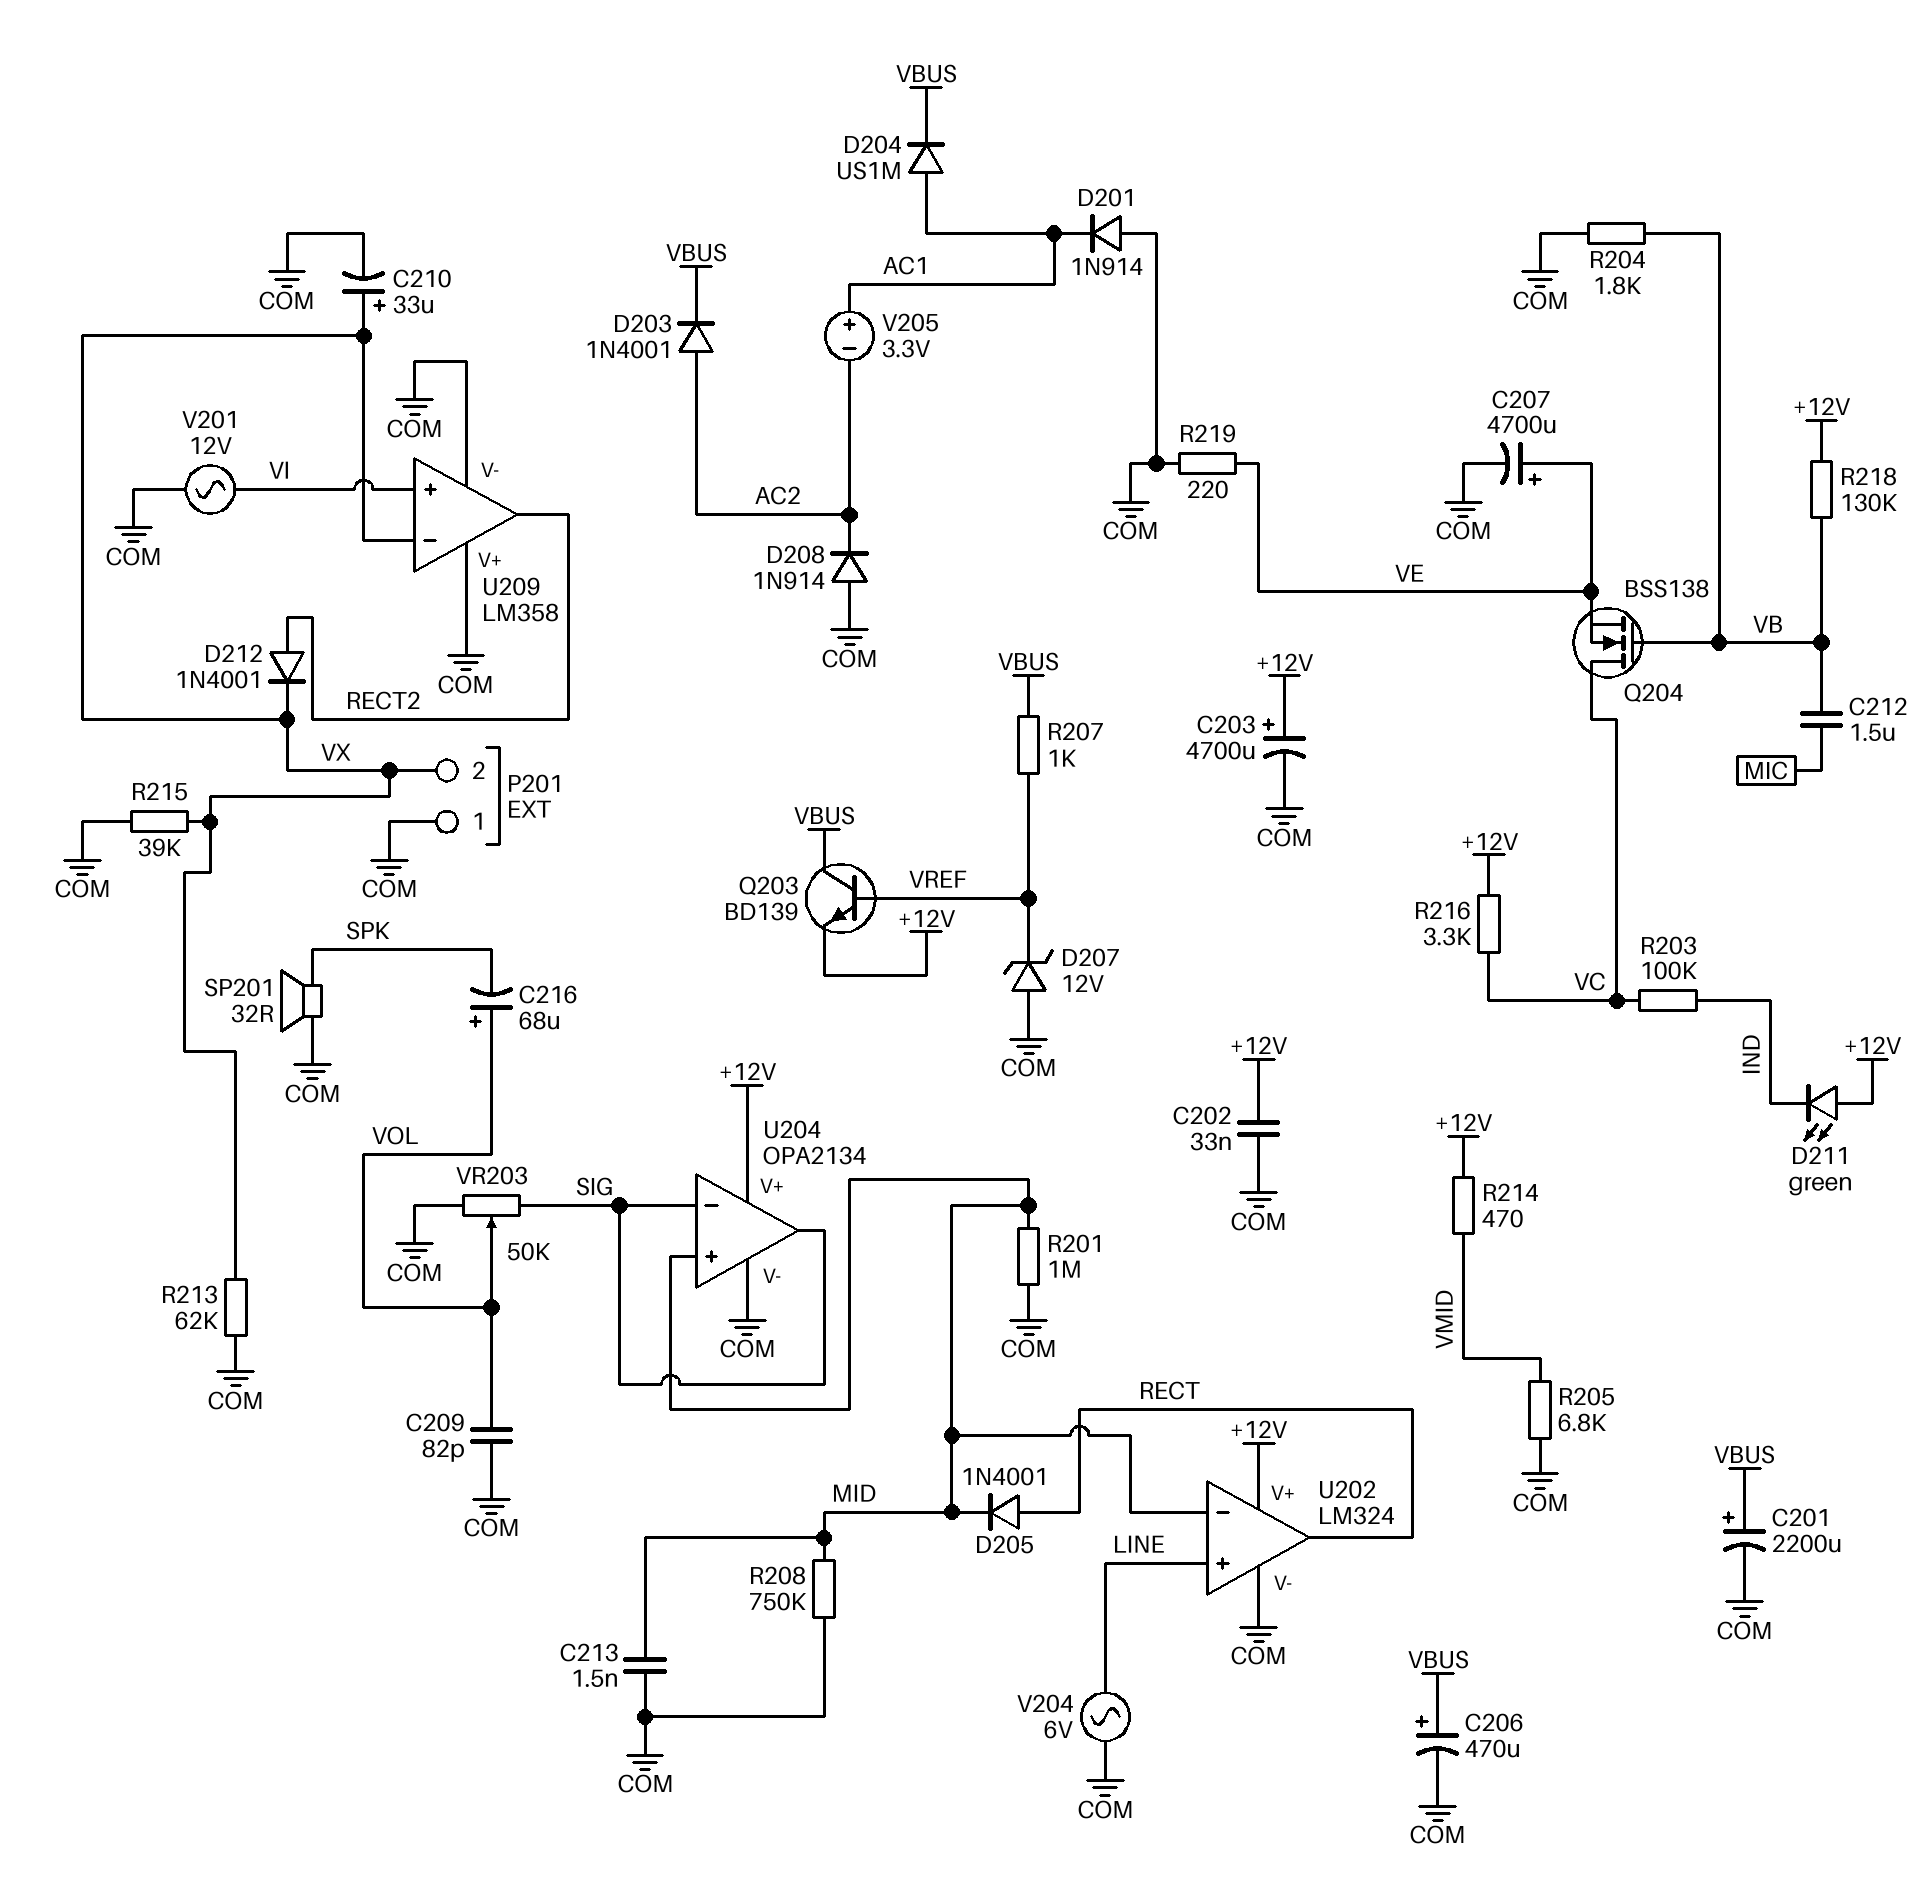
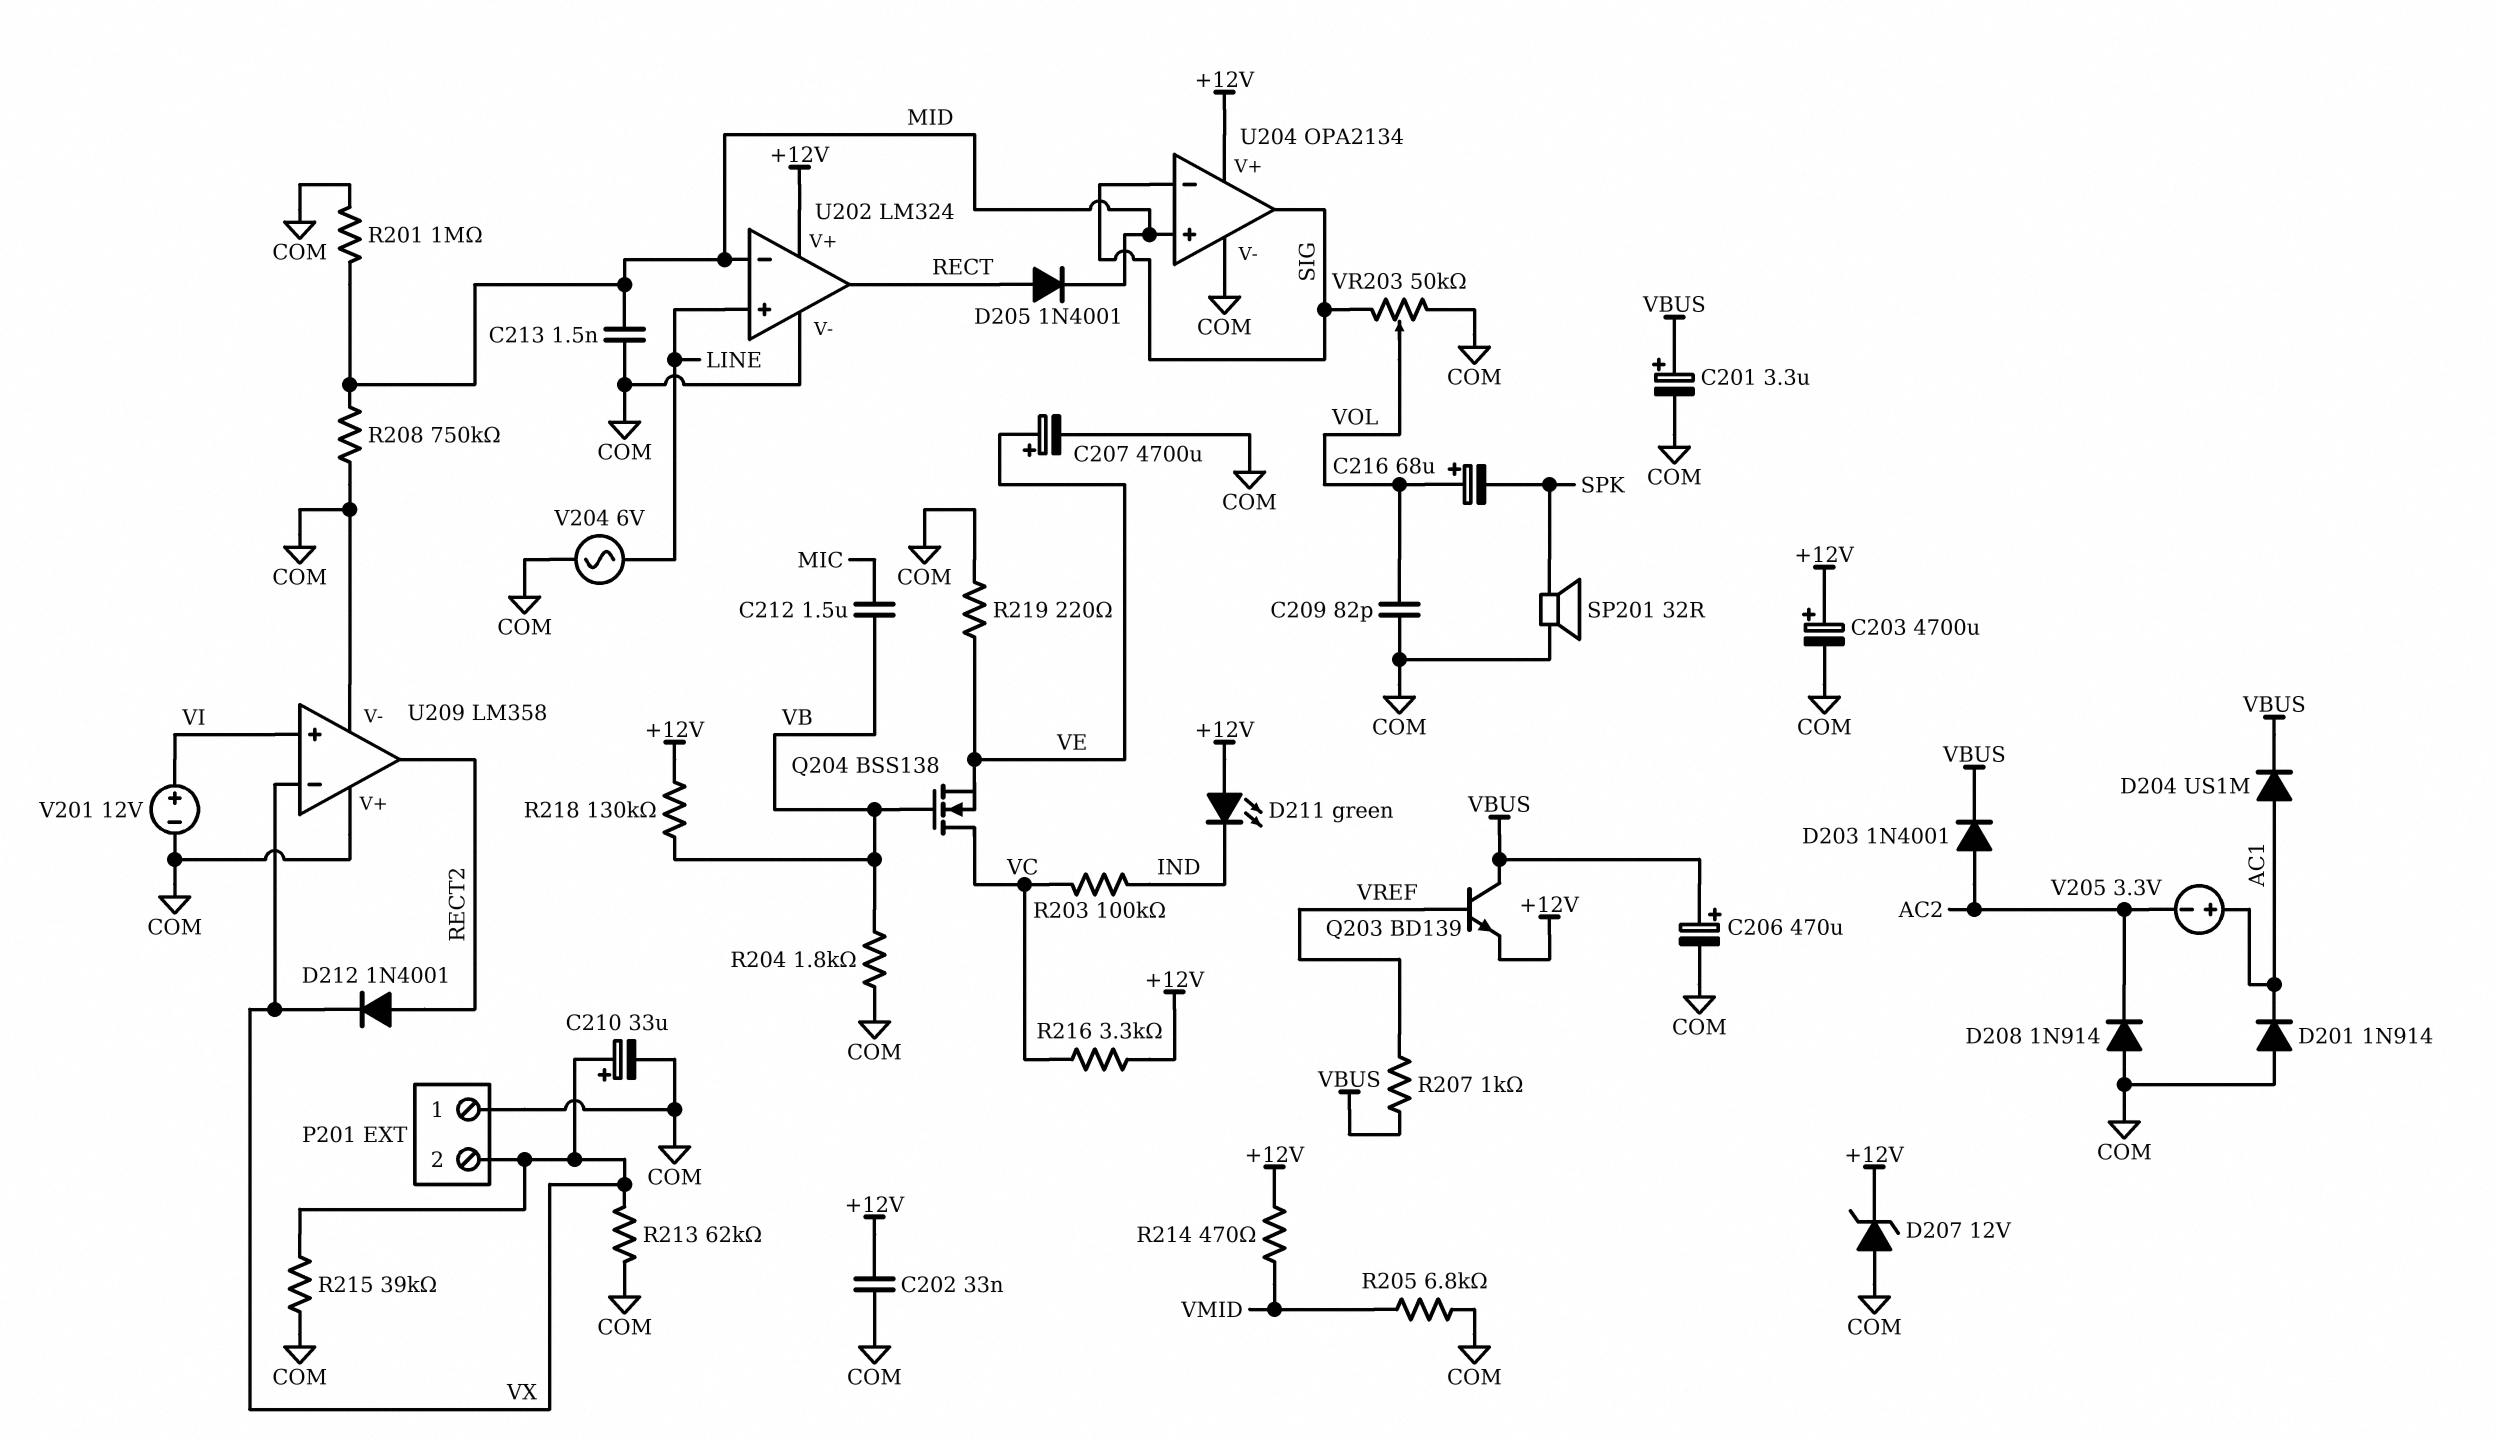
C201: 2200uF (plus VBUS, minus COM) -> 3.3uF (plus VBUS, minus COM)
D207: zener 12V (A COM, K VREF) -> zener 12V (A COM, K +12V)
V201: AC 12V (COM, VI) -> 12V (plus VI, minus COM)

